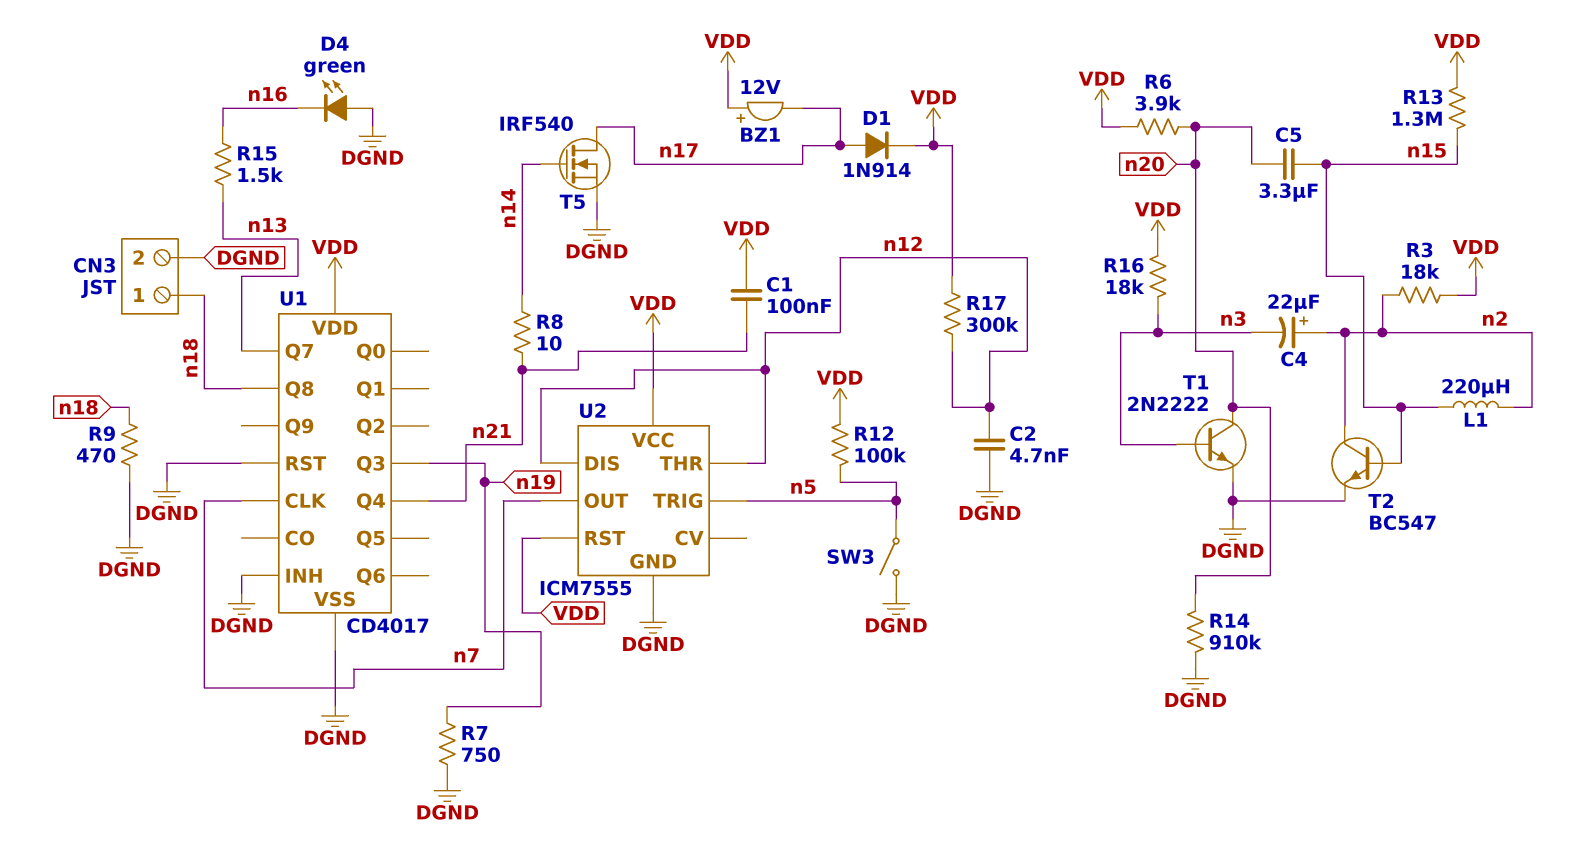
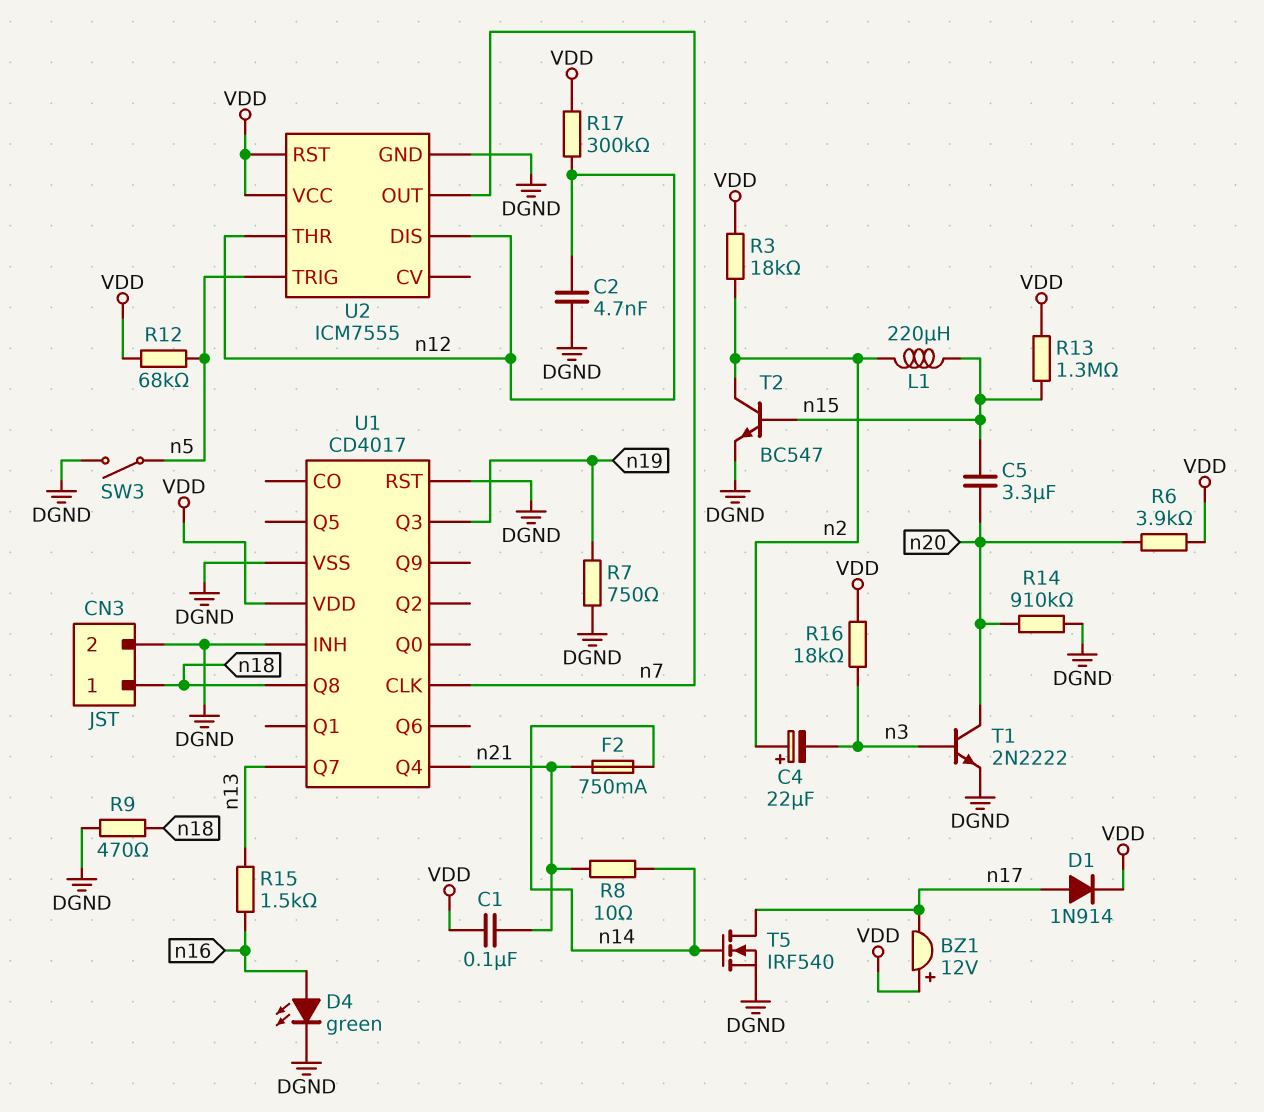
D4: LED green (A DGND, K n16) -> LED green (A n16, K DGND)
F2: none -> 750mA (n14, n21)
R12: 100k (VDD, n5) -> 68k (VDD, n5)

